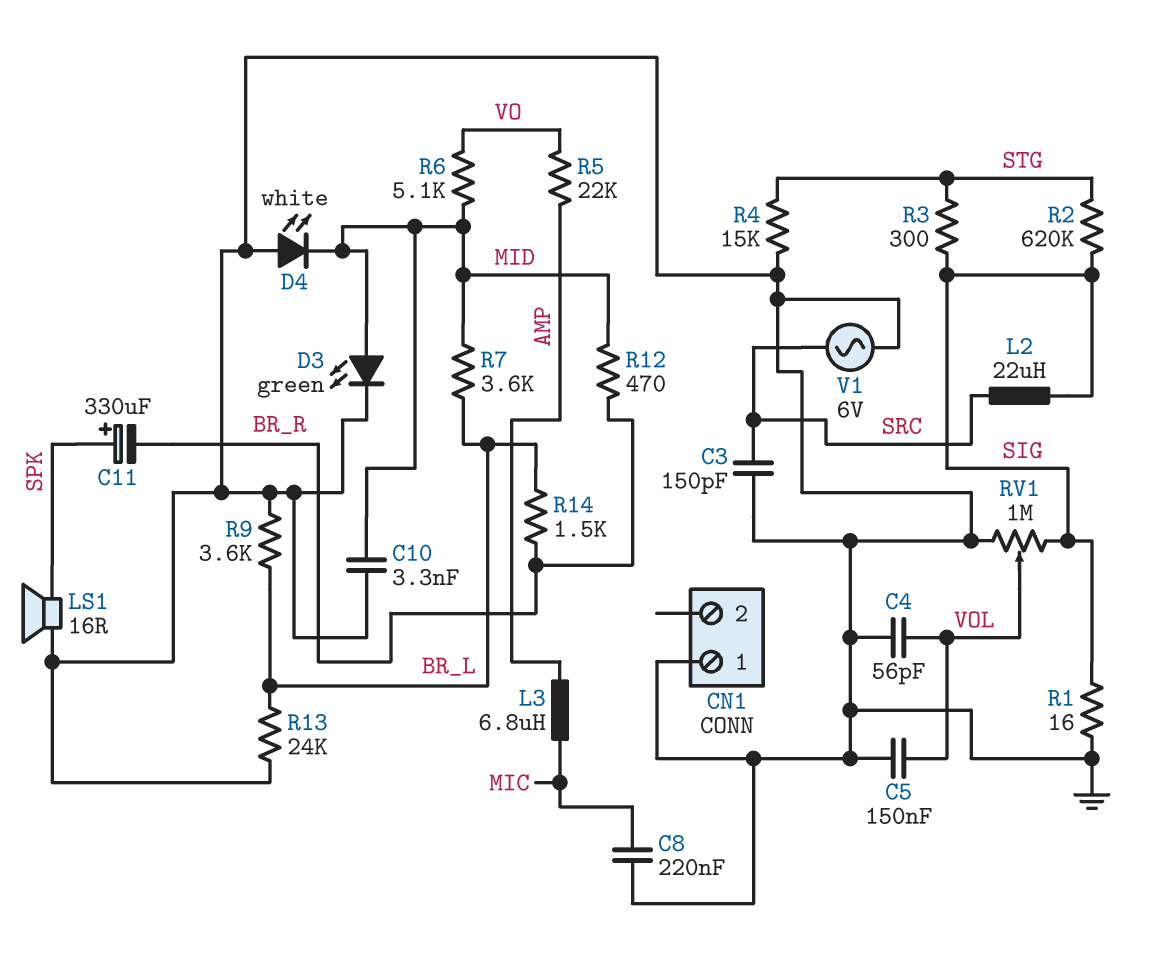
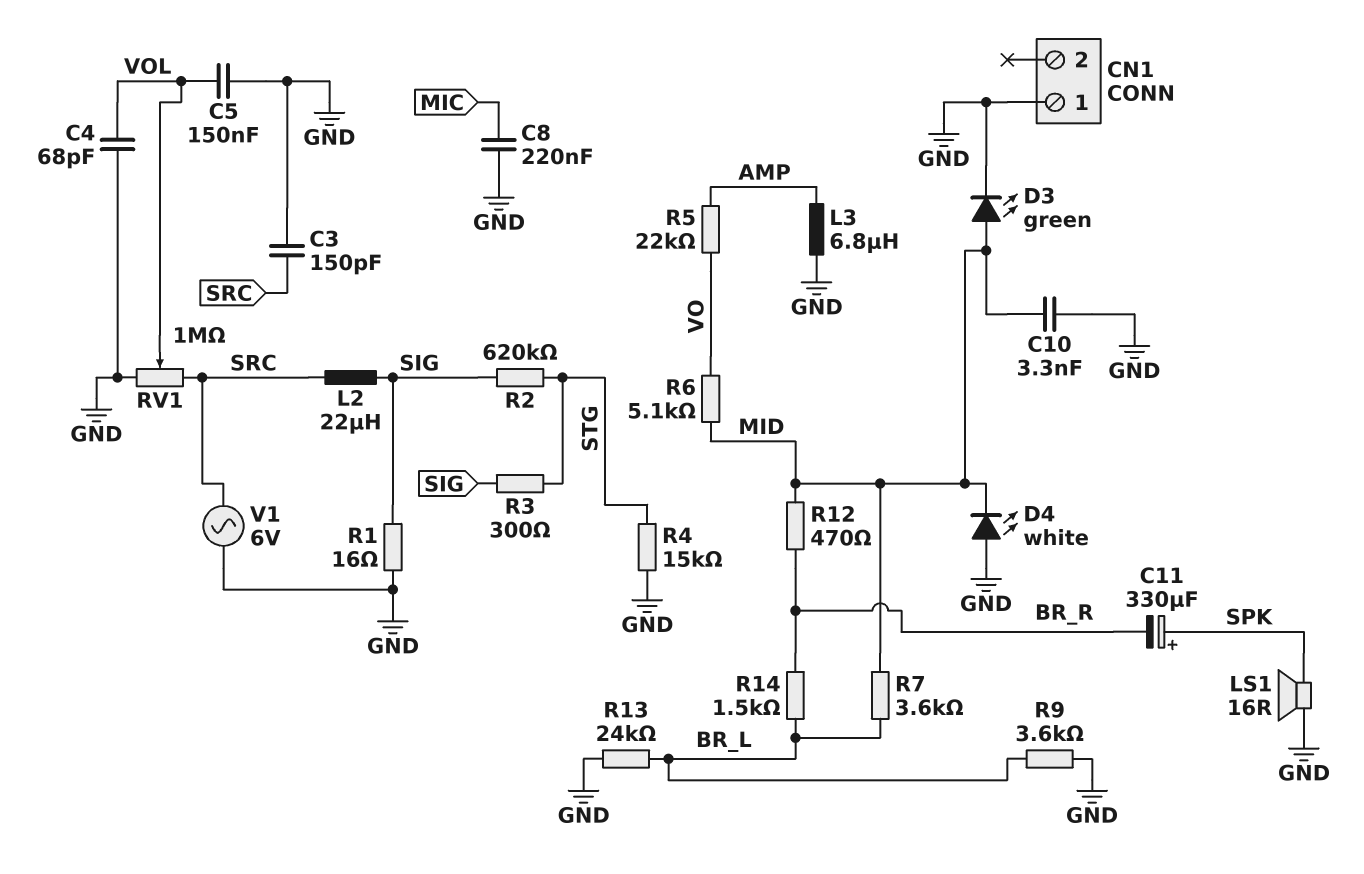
C4: 56pF (GND, VOL) -> 68pF (GND, VOL)
L3: 6.8uH (AMP, MIC) -> 6.8uH (AMP, GND)
RV1: 1M (GND, SIG, wiper VOL) -> 1M (GND, SRC, wiper VOL)

